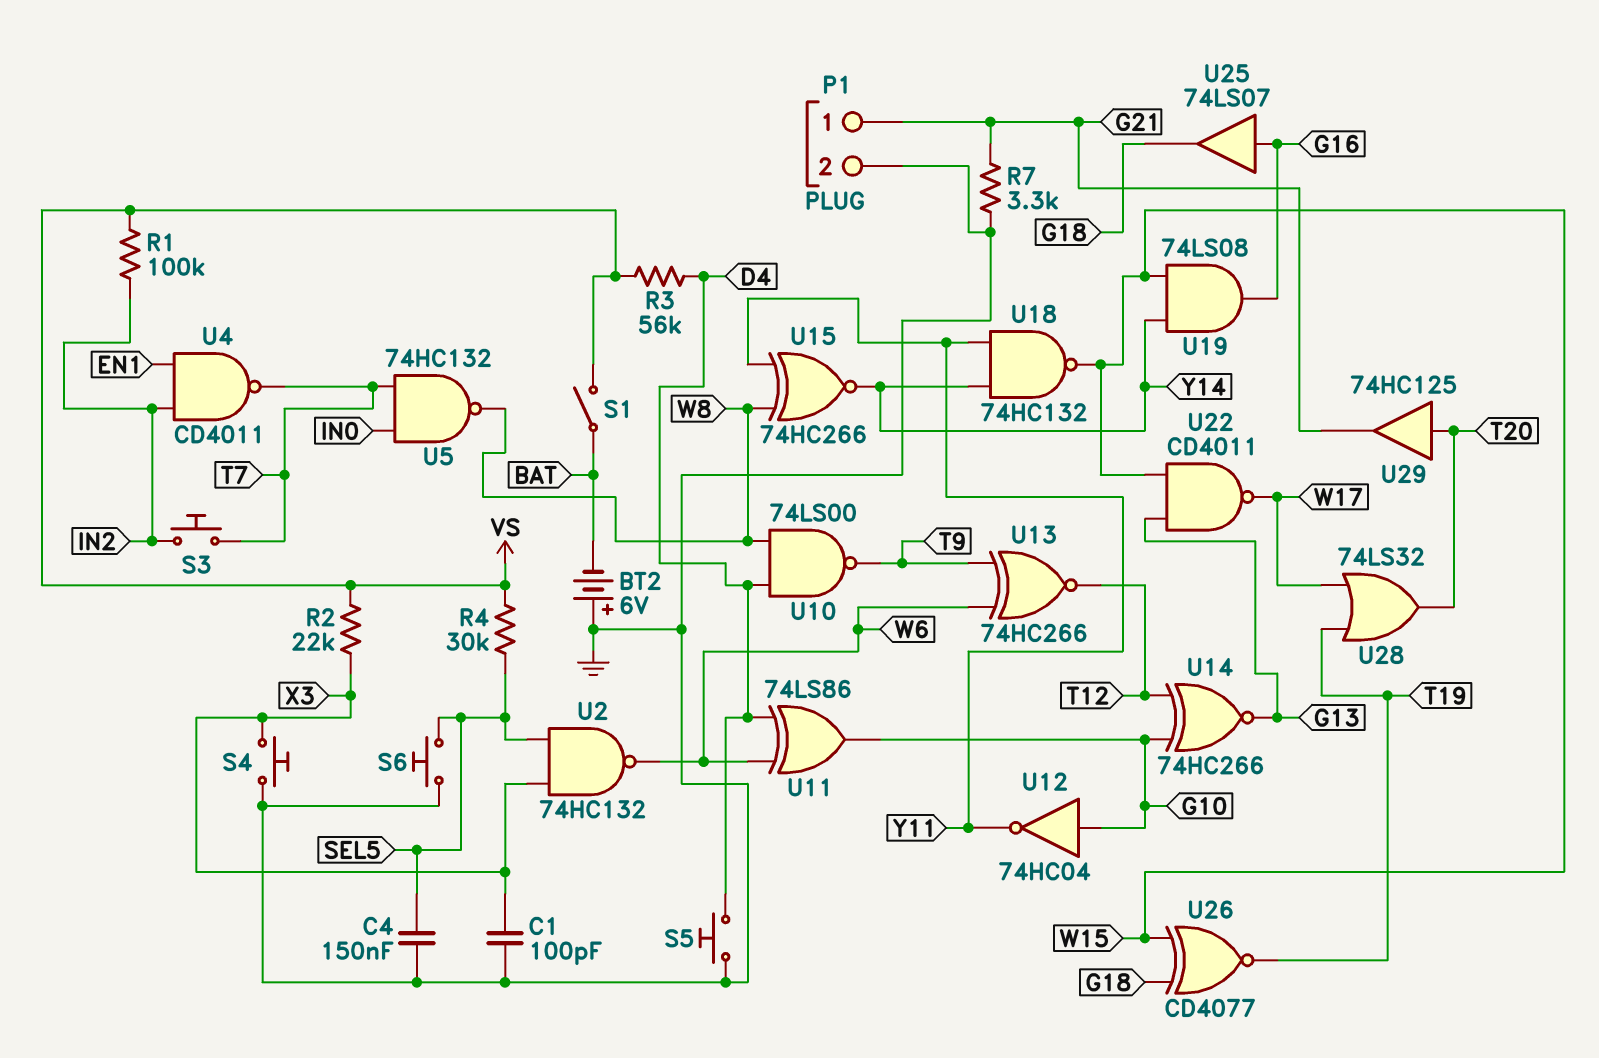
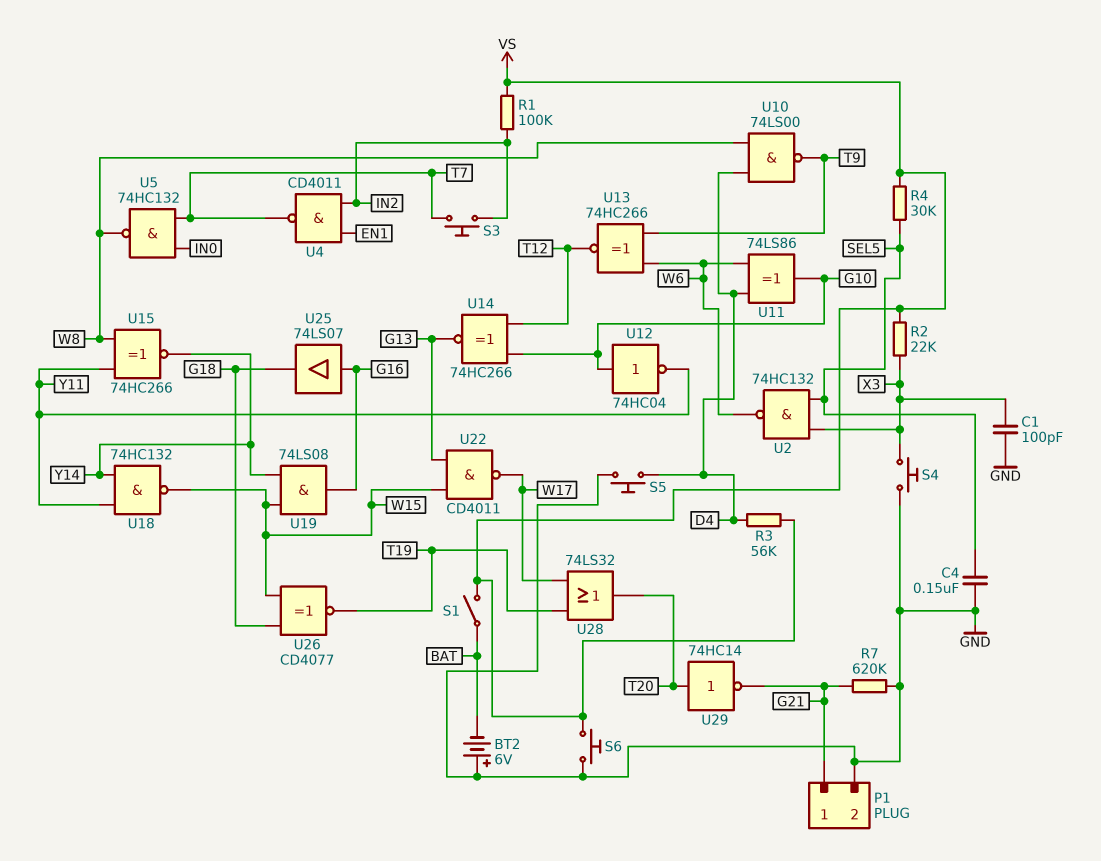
R7: 3.3k (G21, GND) -> 620k (G21, GND)
S6: button (GND, SEL5) -> button (GND, VS)
U29: buffer 74HC125 (in T20, out G21) -> NOT 74HC14 (in T20, out G21)

